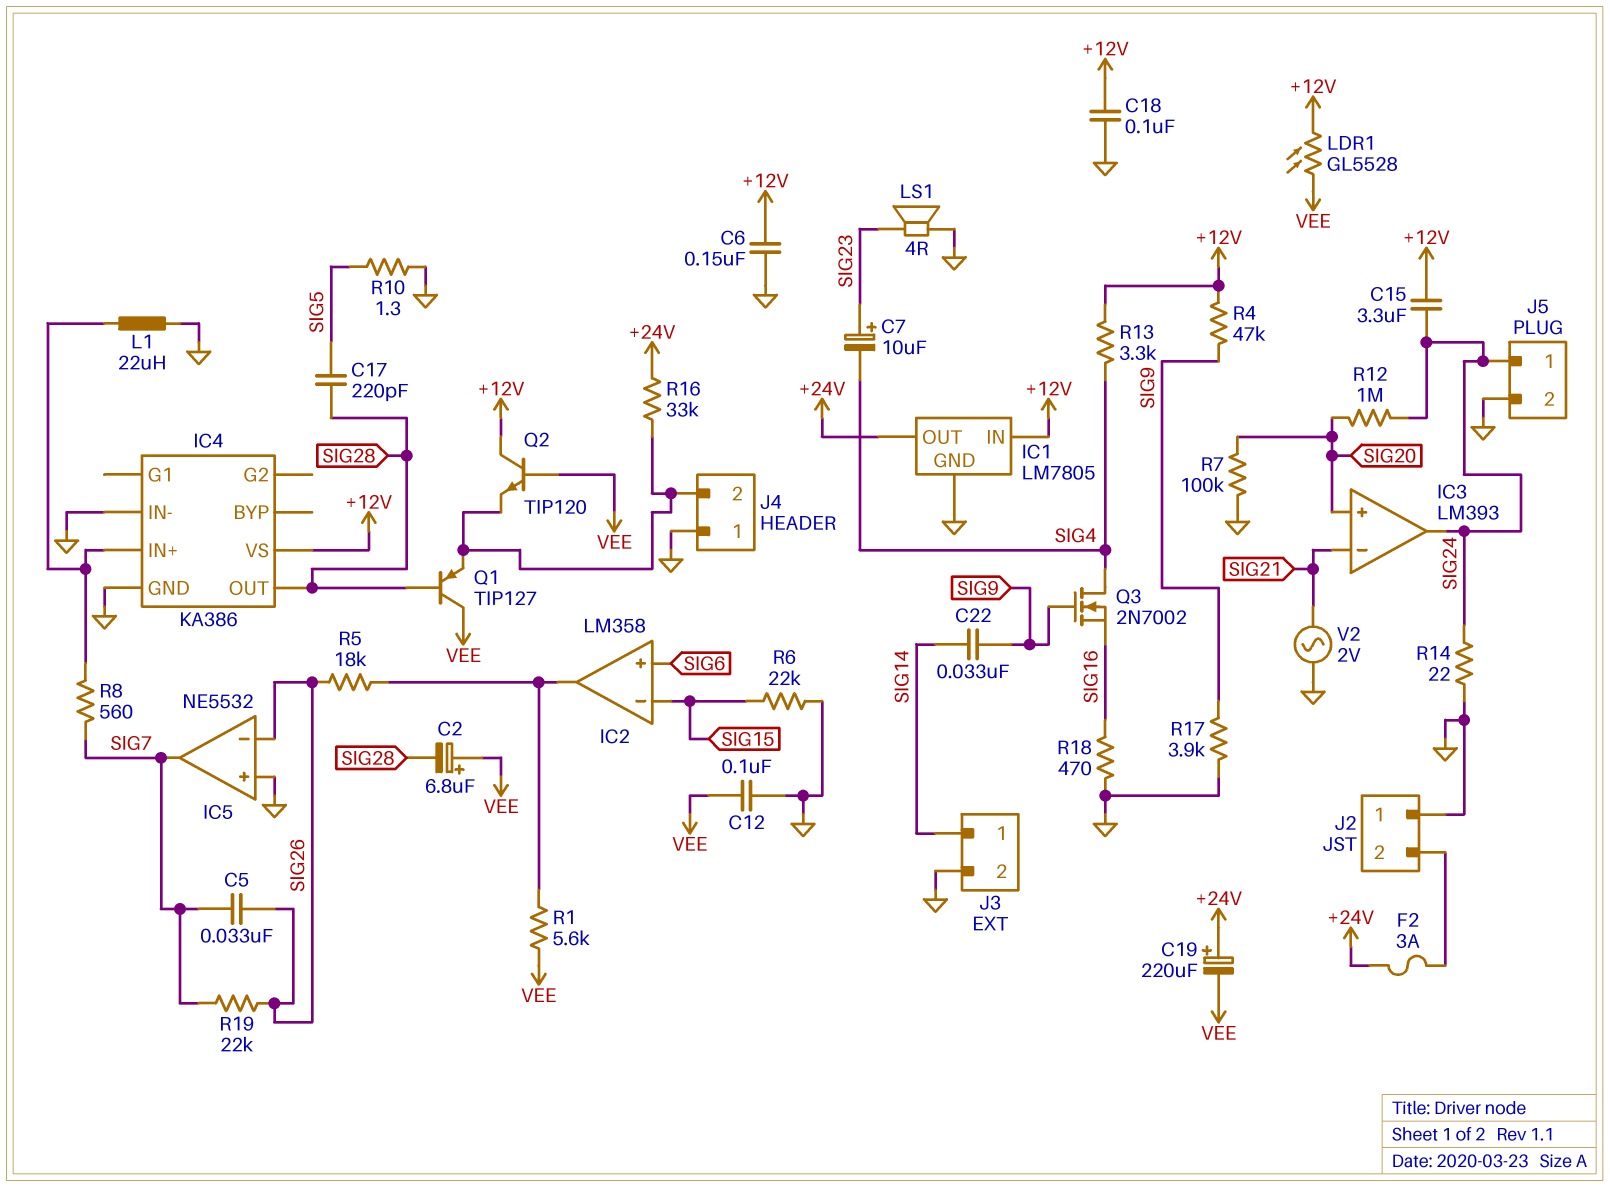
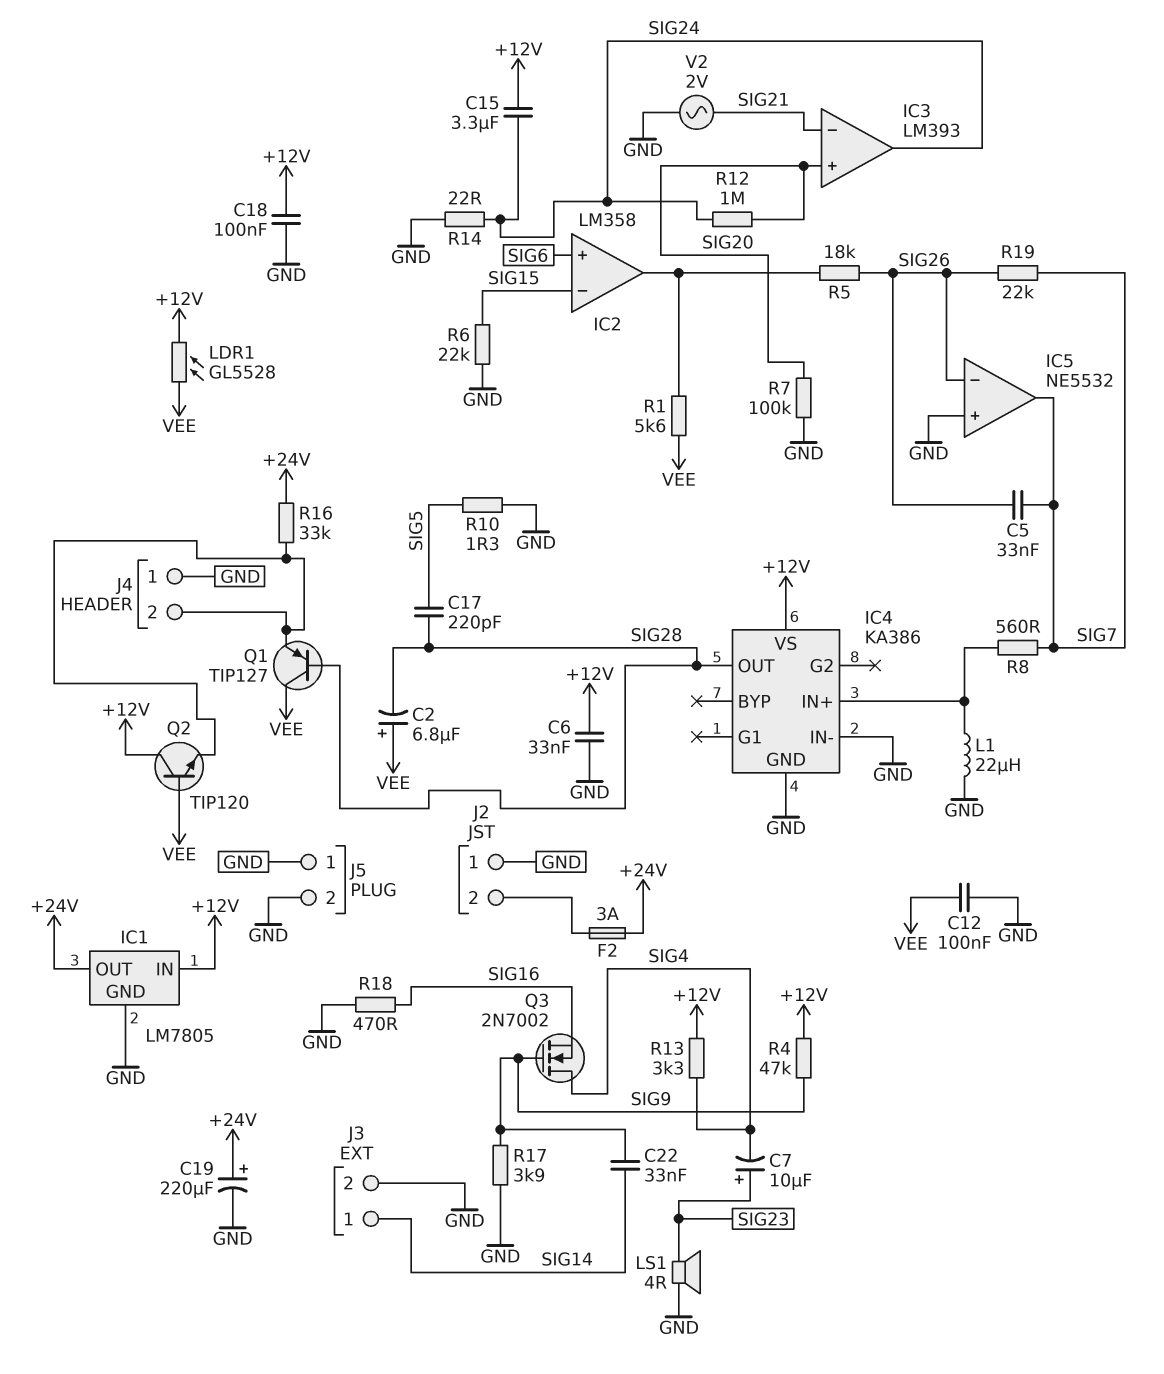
C6: 150nF (+12V, GND) -> 33nF (+12V, GND)
C19: 220uF (plus +24V, minus VEE) -> 220uF (plus +24V, minus GND)
J5 pin 1: SIG24 -> GND

